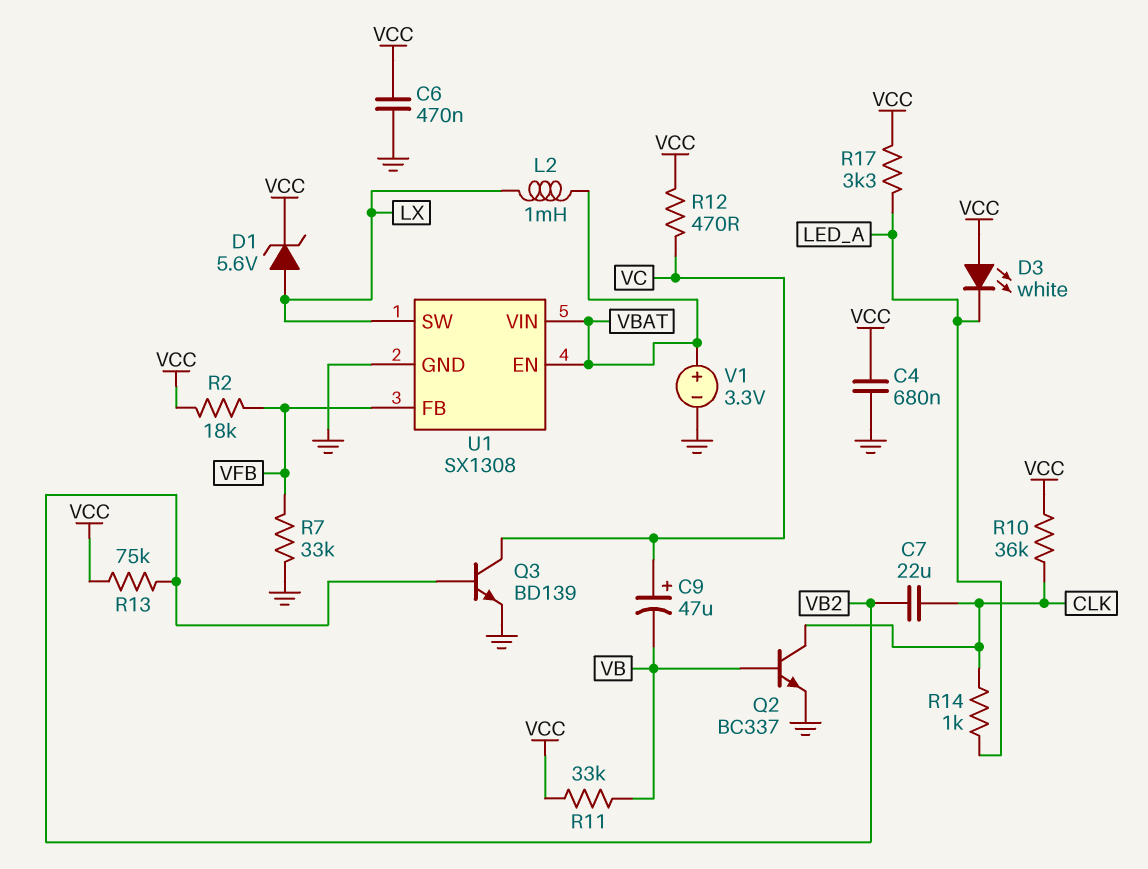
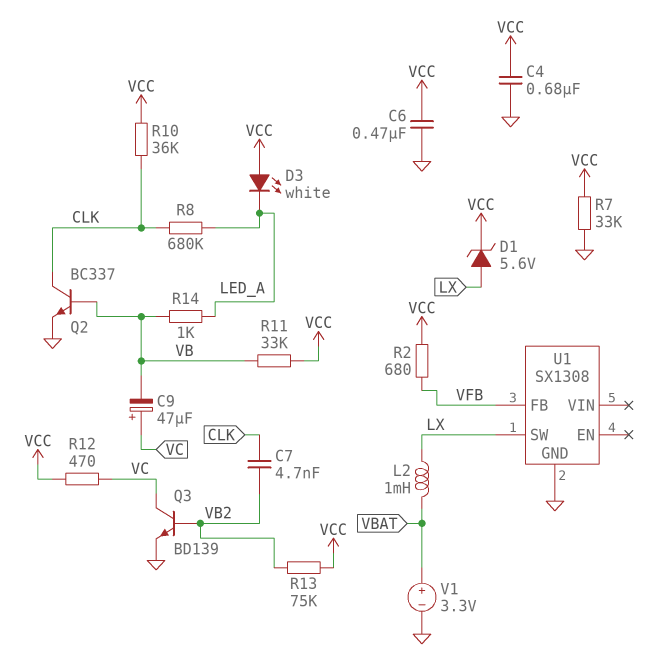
C7: 22uF (CLK, VB2) -> 4.7nF (CLK, VB2)
R2: 18k (VCC, VFB) -> 680 (VCC, VFB)
R7: 33k (GND, VFB) -> 33k (GND, VCC)
R8: none -> 680k (CLK, LED_A)
R14: 1k (CLK, LED_A) -> 1k (LED_A, VB)
R17: 3.3k (LED_A, VCC) -> none
U1 pin EN: VBAT -> none
U1 pin VIN: VBAT -> none

